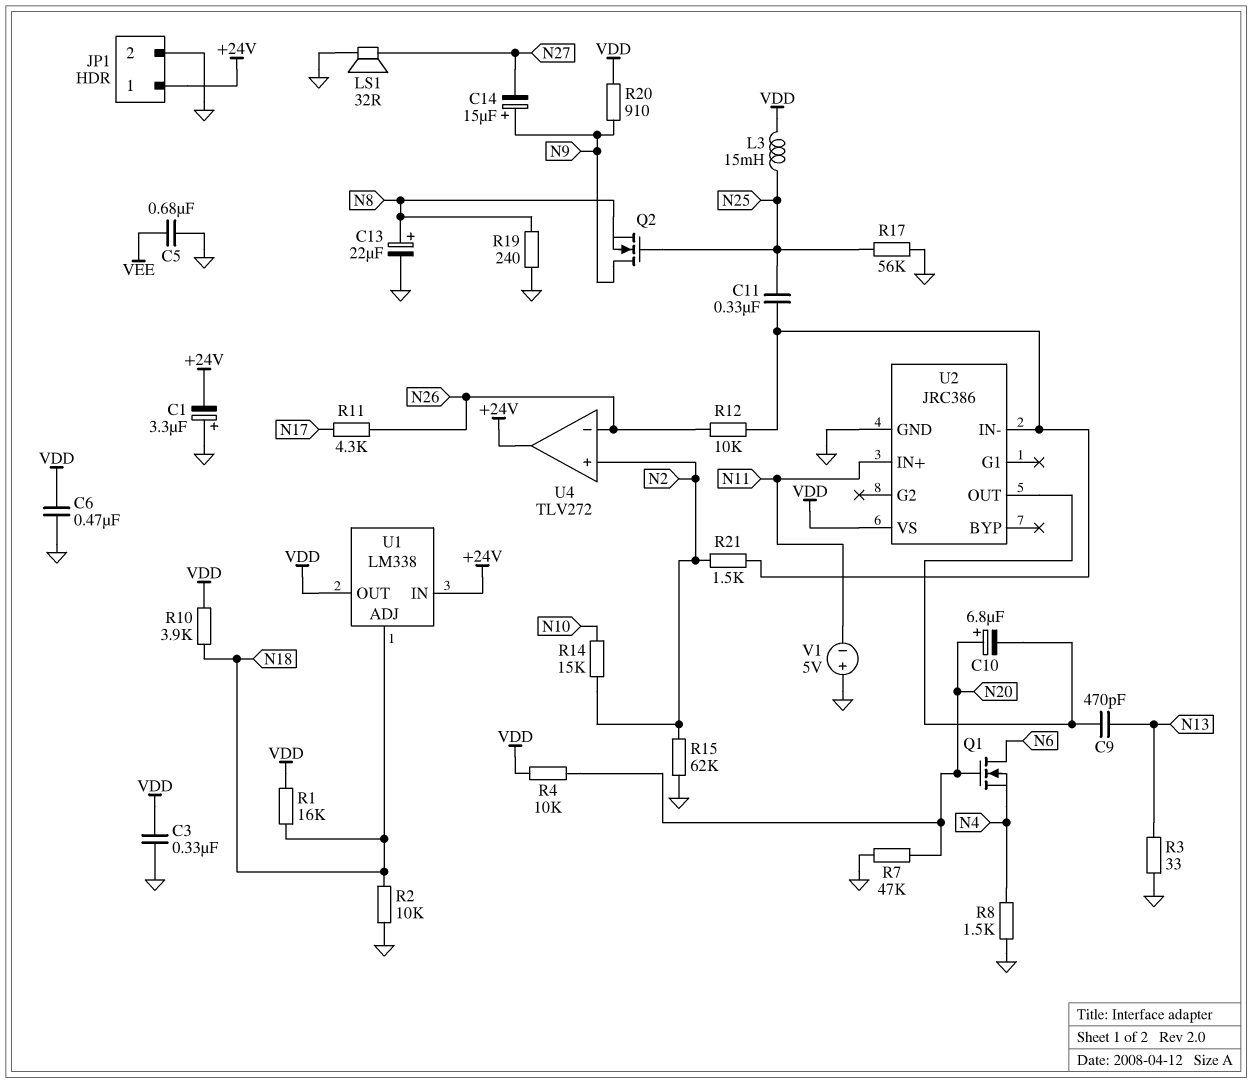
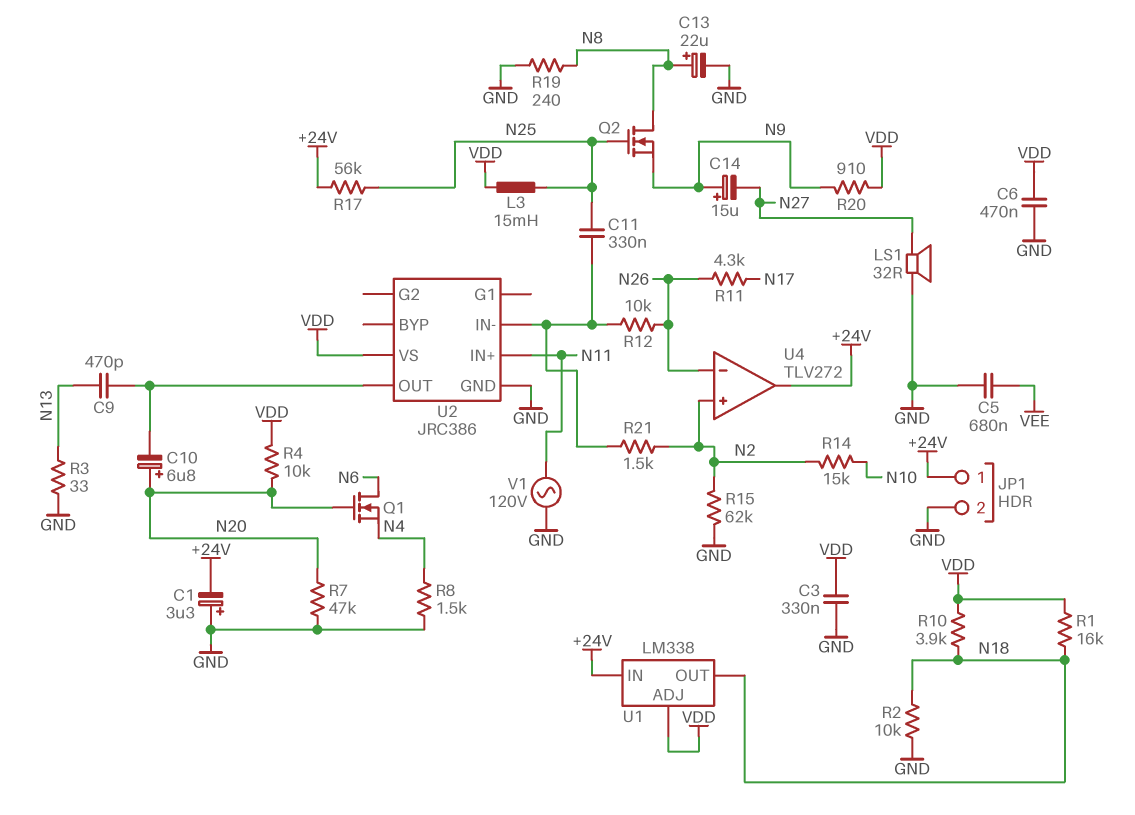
Q2: NMOS (G N25, D N9, S N8) -> NMOS (G N25, D N8, S N9)
R17: 56k (GND, N25) -> 56k (+24V, N25)
U1 pin ADJ: N18 -> VDD
U1 pin OUT: VDD -> N18
V1: 5V (plus GND, minus N11) -> AC 120V (GND, N11)

